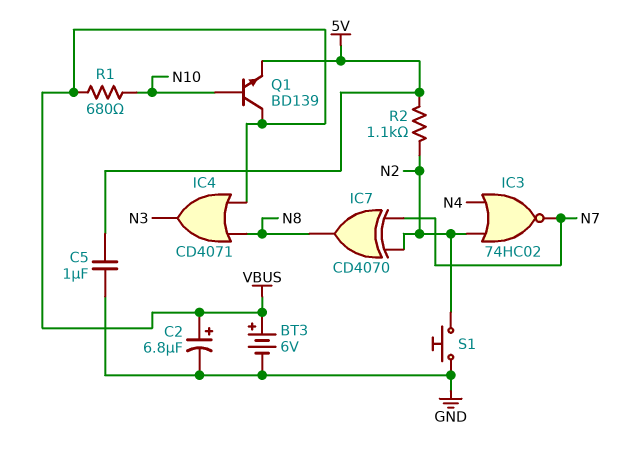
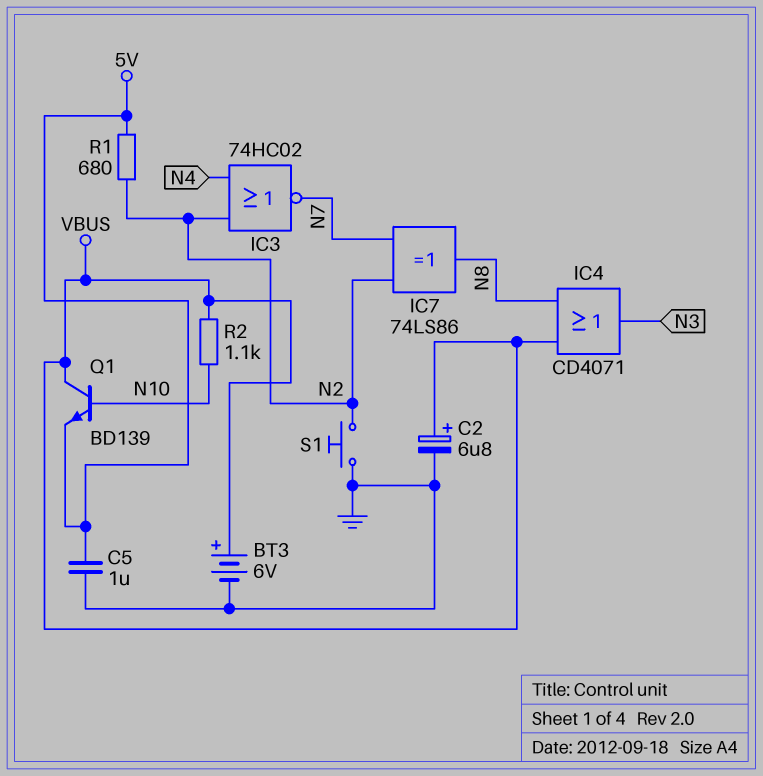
IC7: XOR CD4070 (in N2, in N7, out N8) -> XOR 74LS86 (in N2, in N7, out N8)
R1: 680 (N10, VBUS) -> 680 (5V, N2)
R2: 1.1k (5V, N2) -> 1.1k (N10, VBUS)

